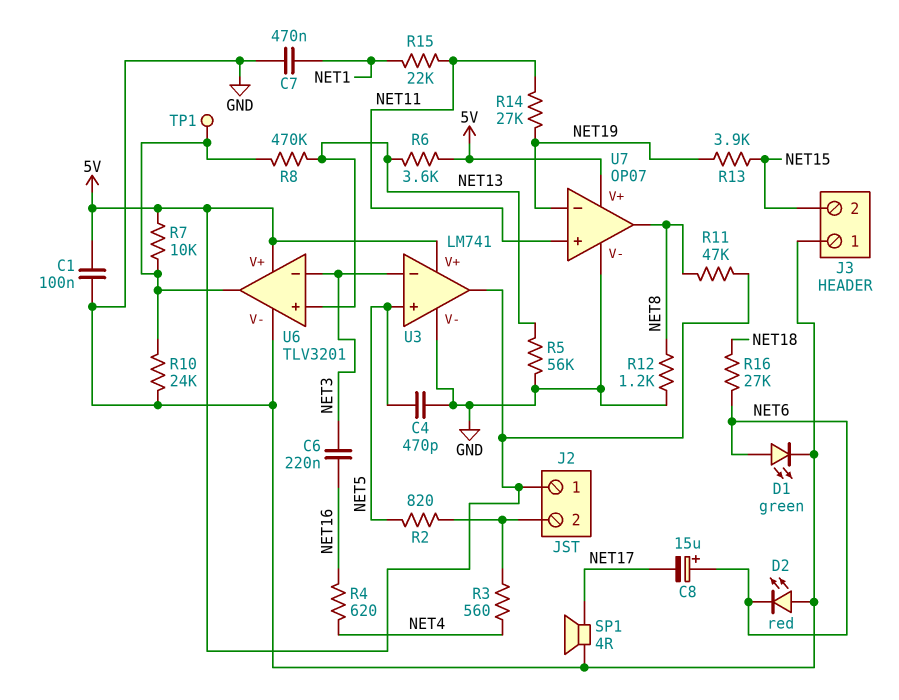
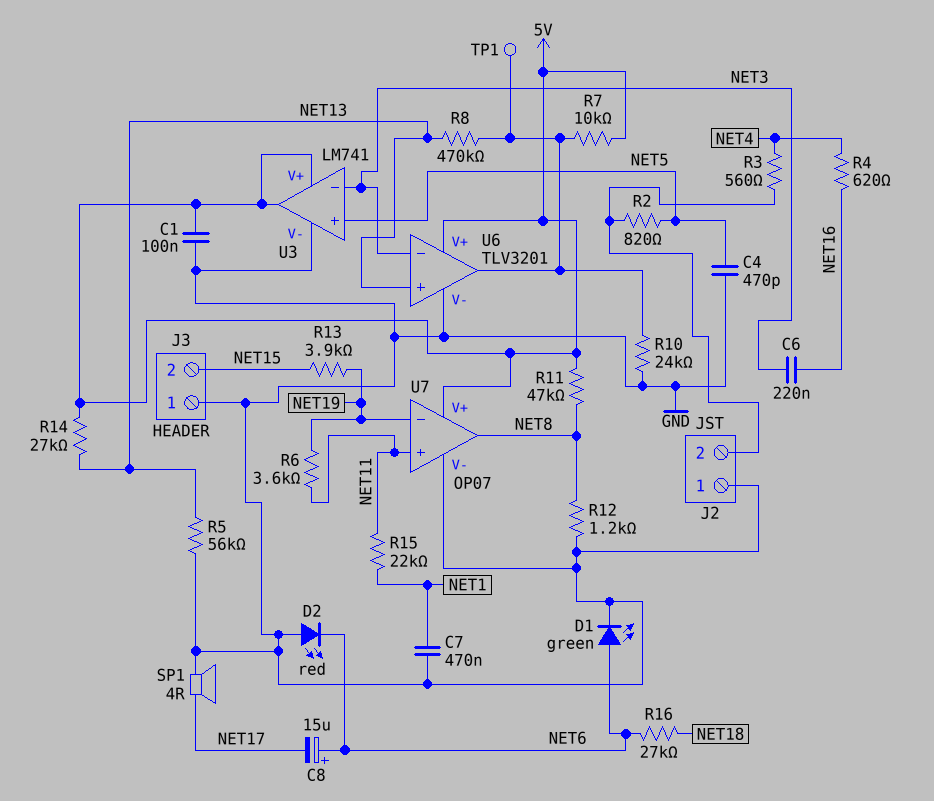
J2 pin 1: 5V -> GND
R6: 3.6k (5V, NET13) -> 3.6k (NET11, NET19)
R14: 27k (NET11, NET19) -> 27k (5V, NET13)

